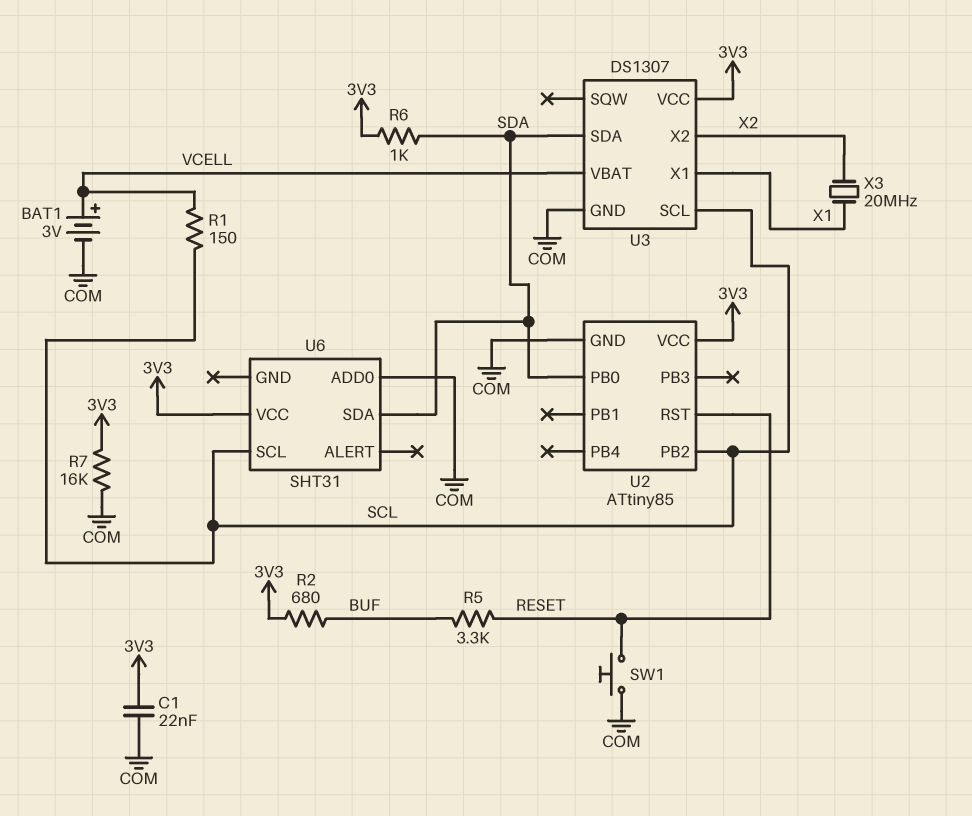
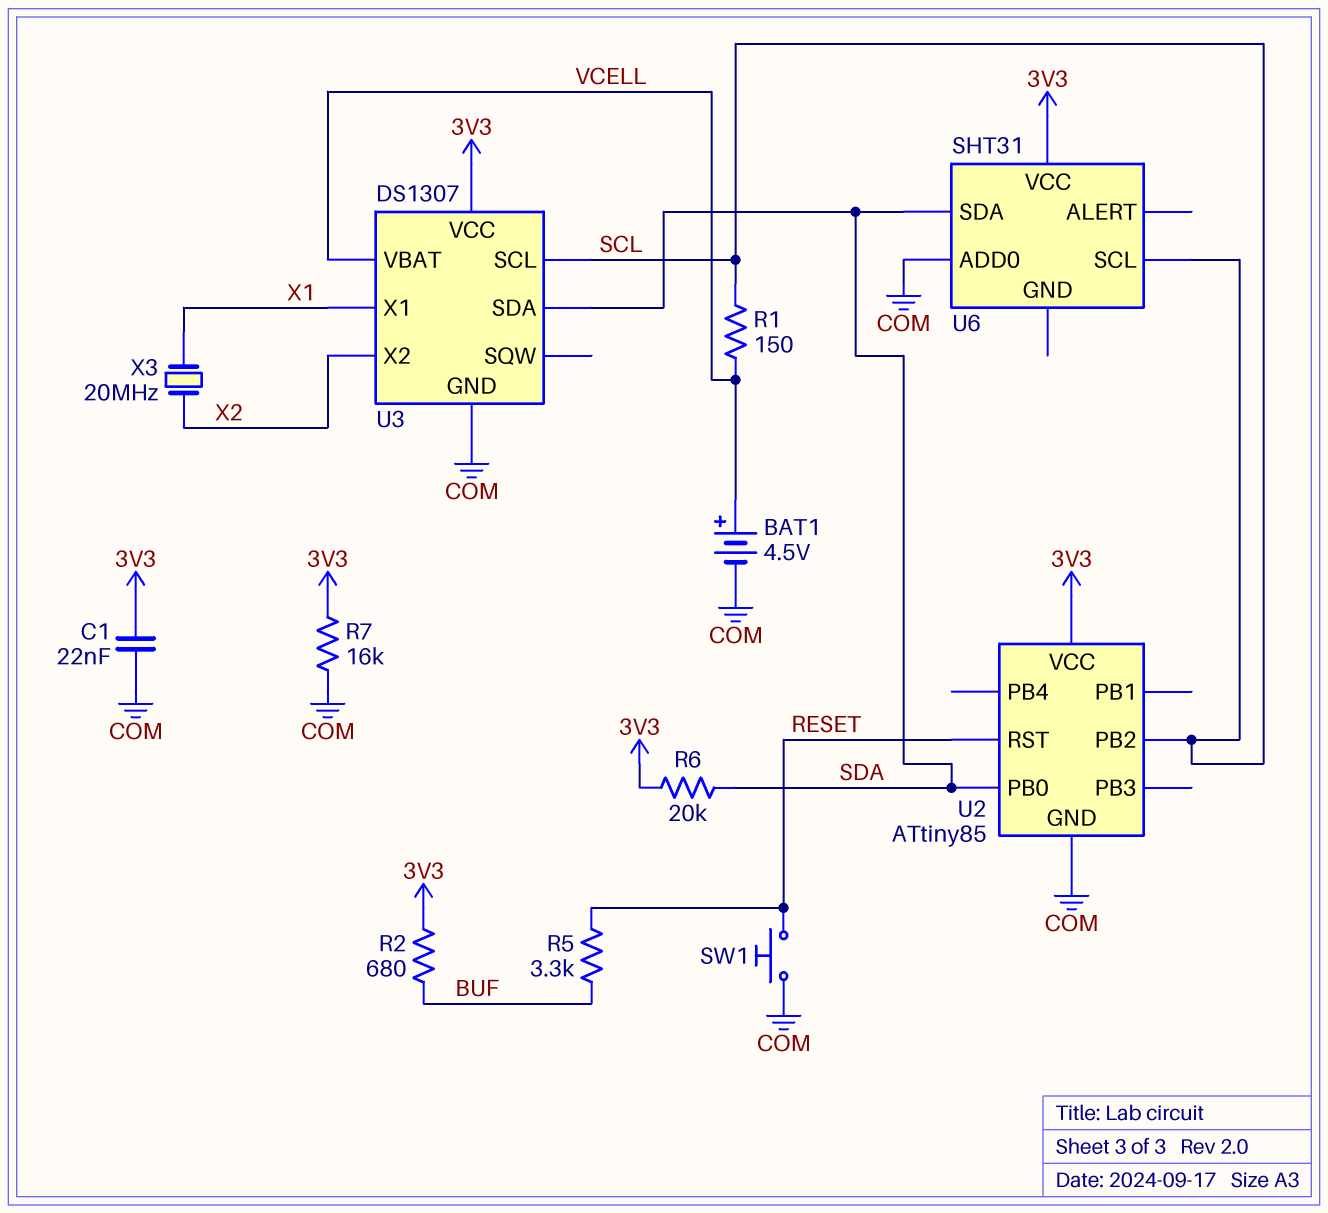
BAT1: 3V (plus VCELL, minus COM) -> 4.5V (plus VCELL, minus COM)
R6: 1k (3V3, SDA) -> 20k (3V3, SDA)

